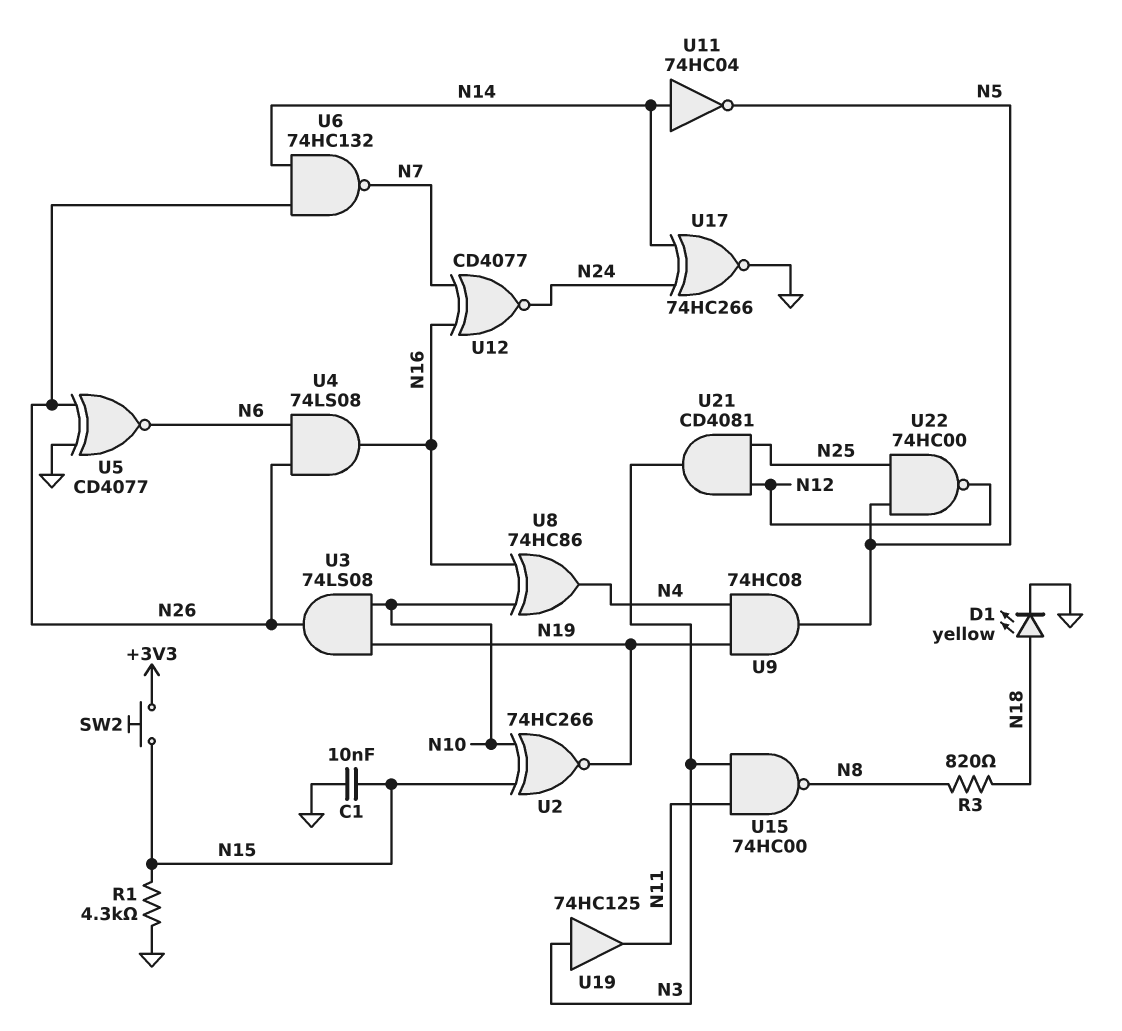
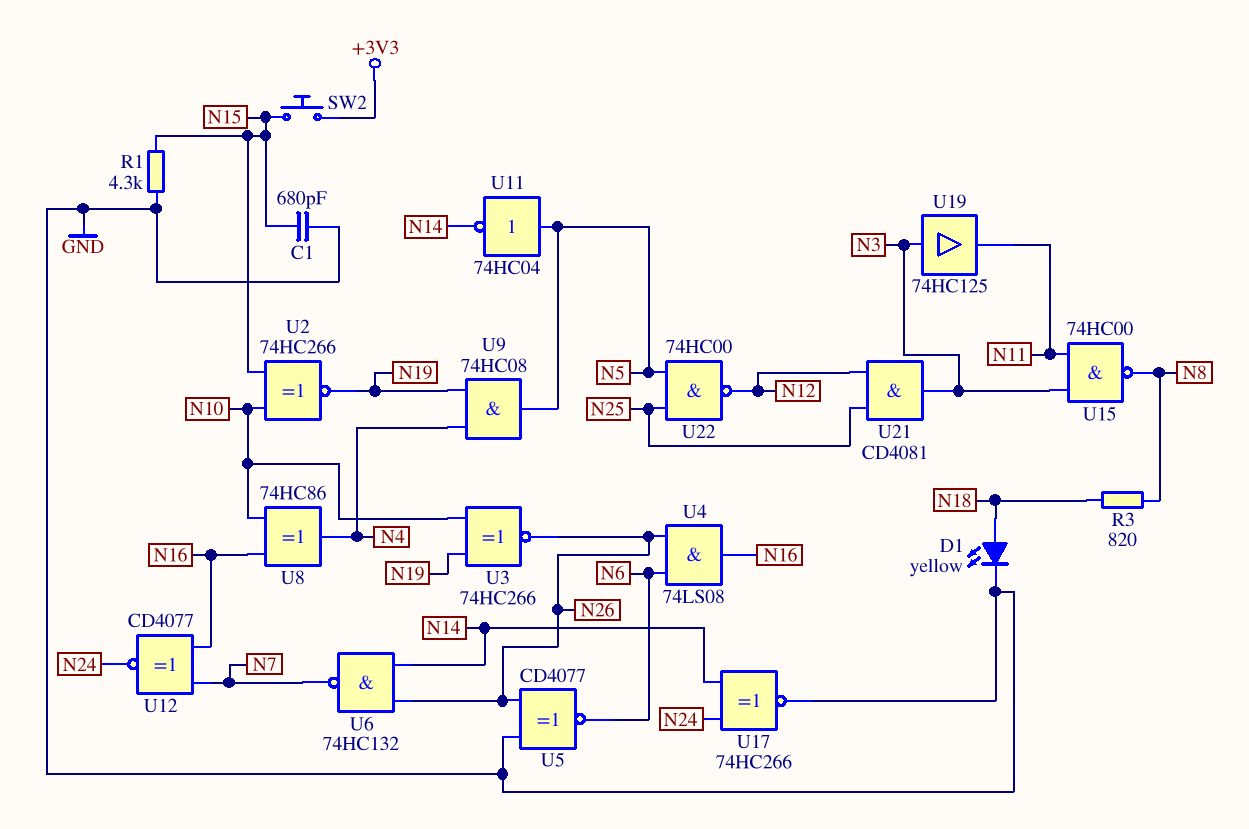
C1: 10nF (GND, N15) -> 680pF (GND, N15)
U3: AND 74LS08 (in N10, in N19, out N26) -> XNOR 74HC266 (in N10, in N19, out N26)
U11: NOT 74HC04 (in N14, out N5) -> NOT 74HC04 (in N5, out N14)

